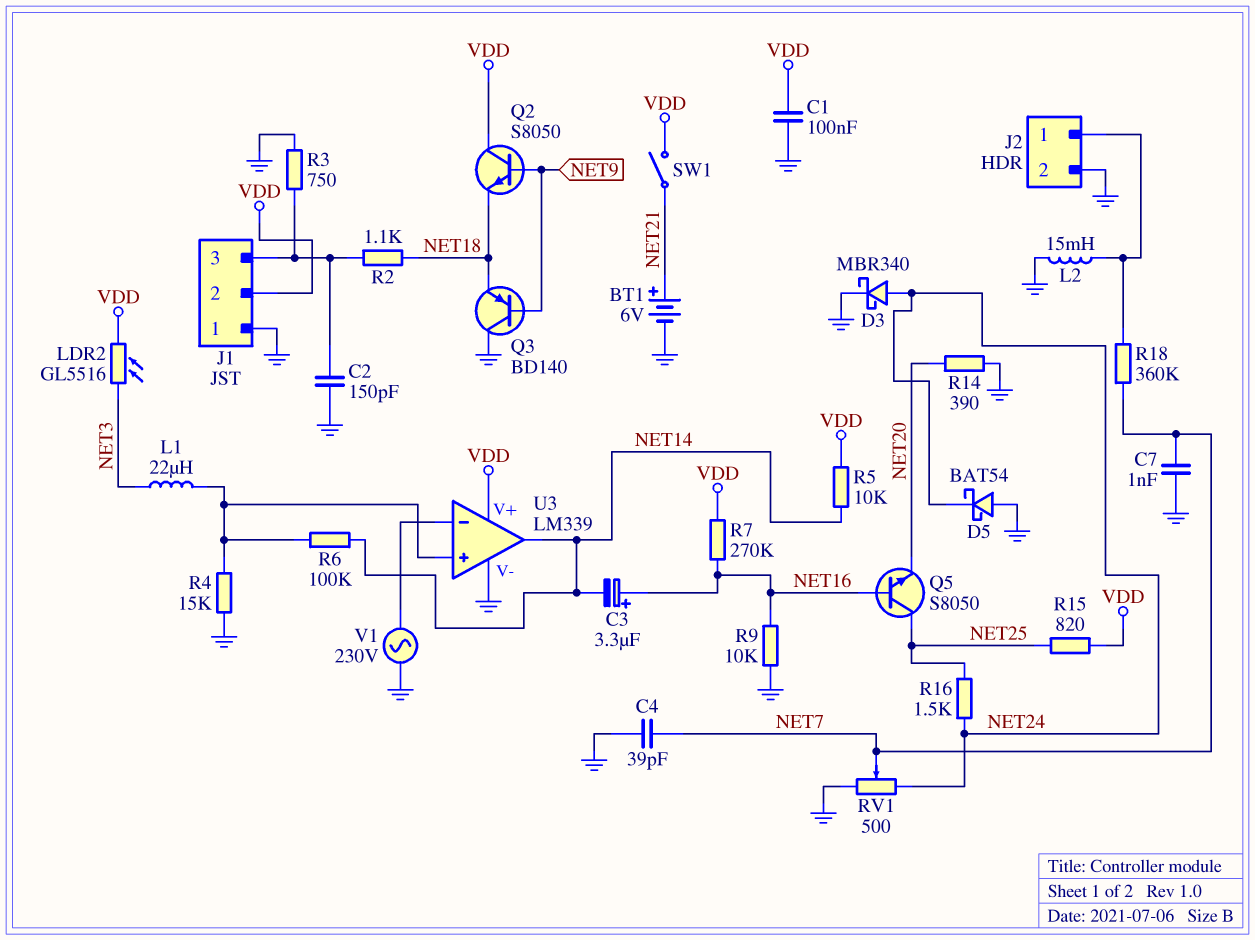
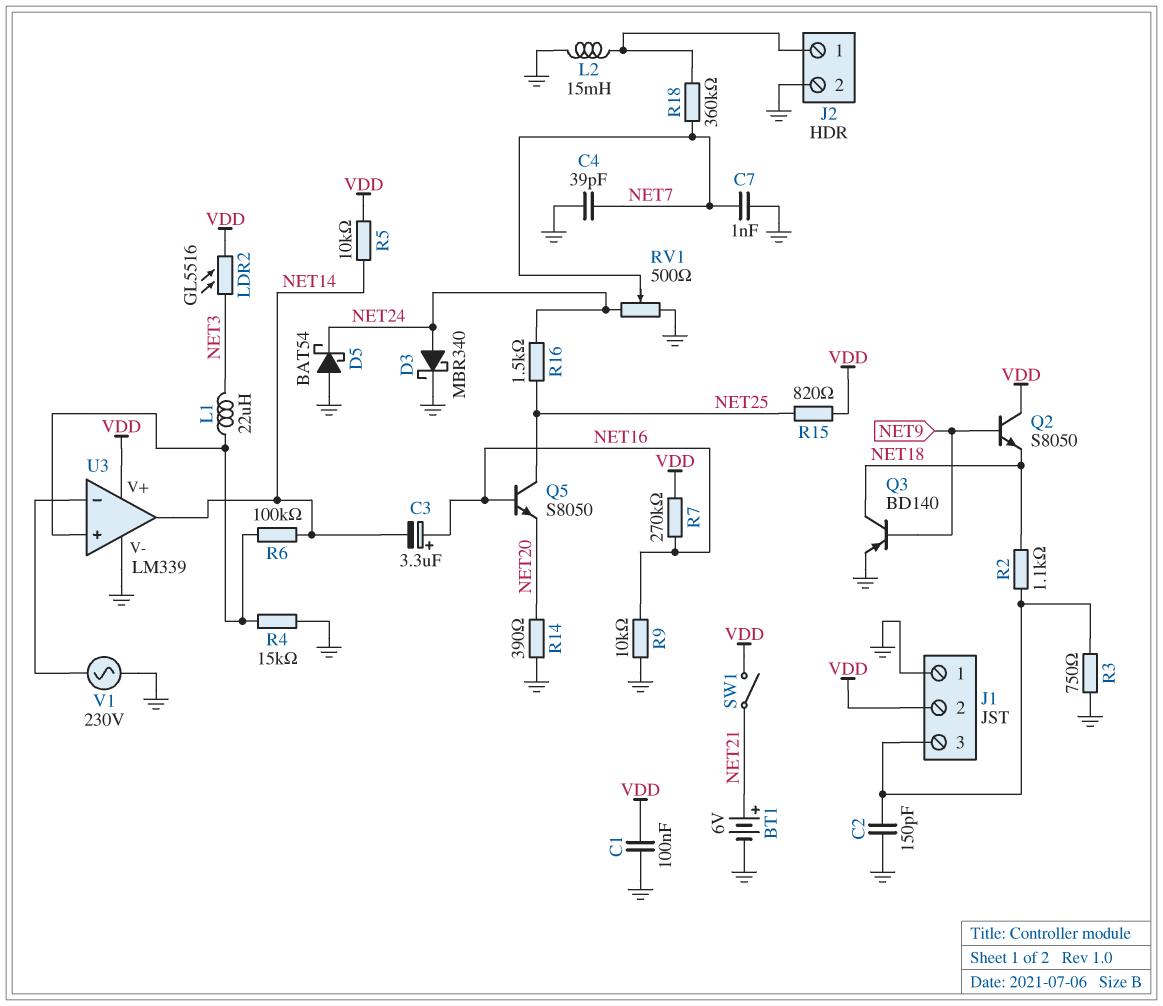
Q3: PNP BD140 (B NET9, C GND, E NET18) -> PNP BD140 (B NET9, C NET18, E GND)

